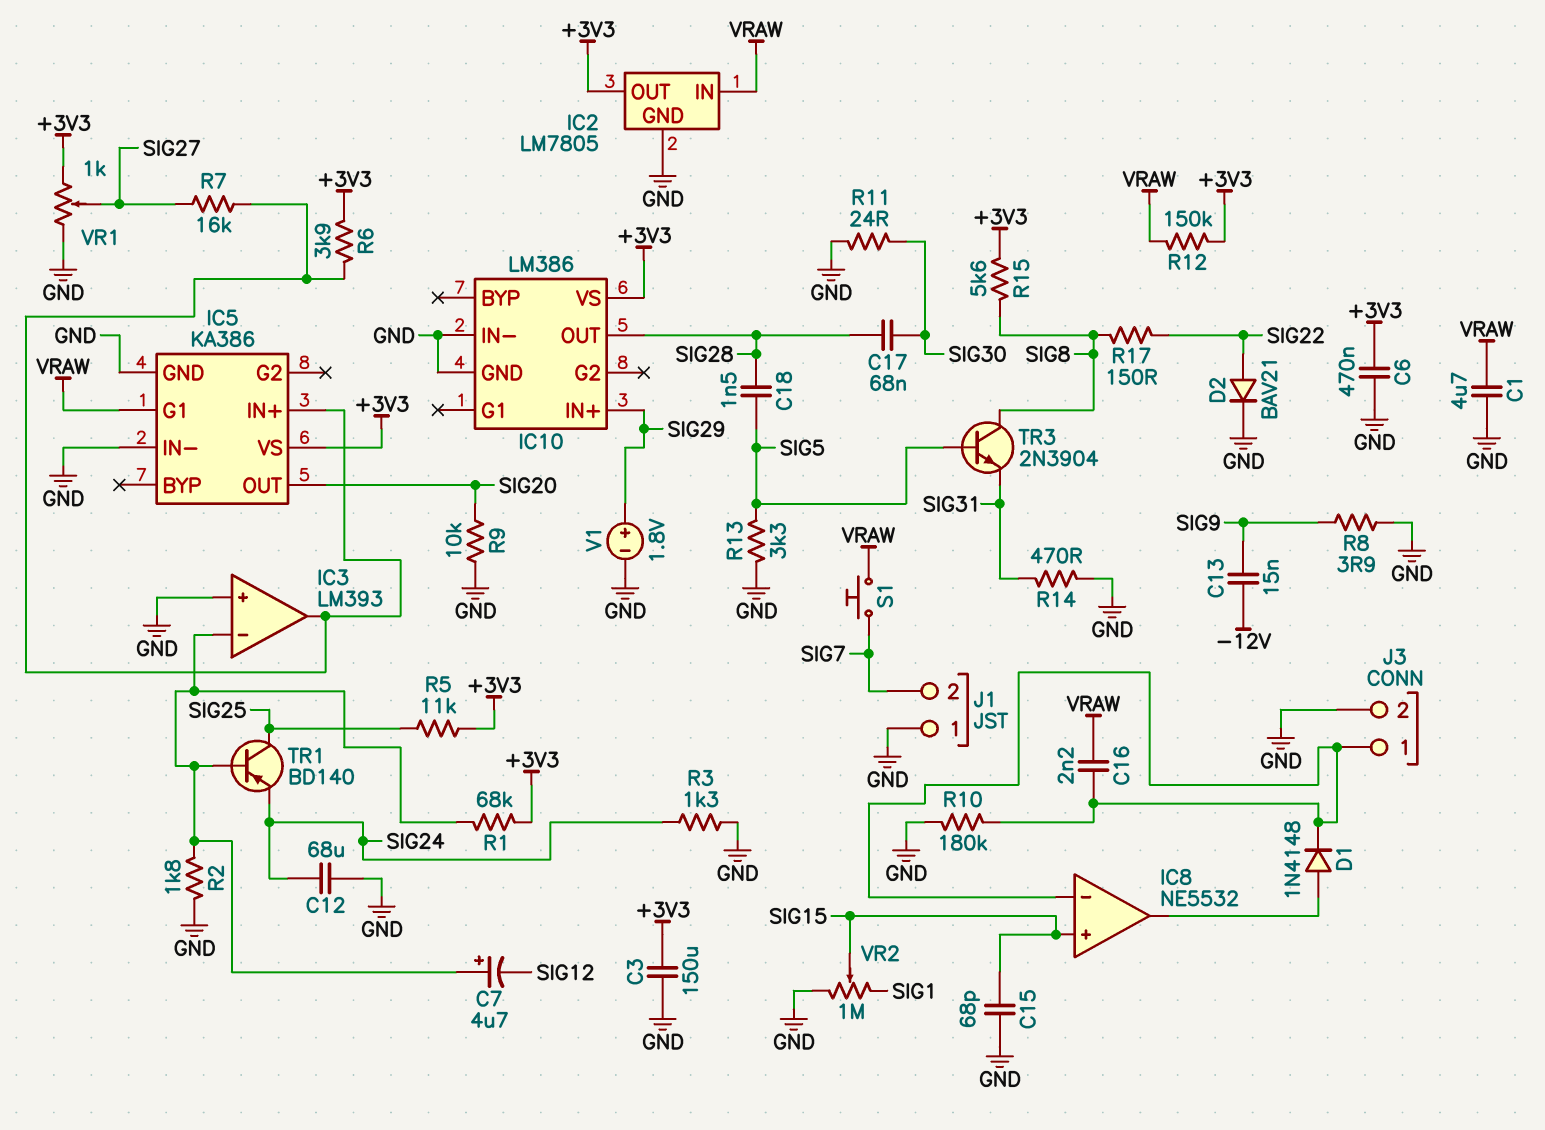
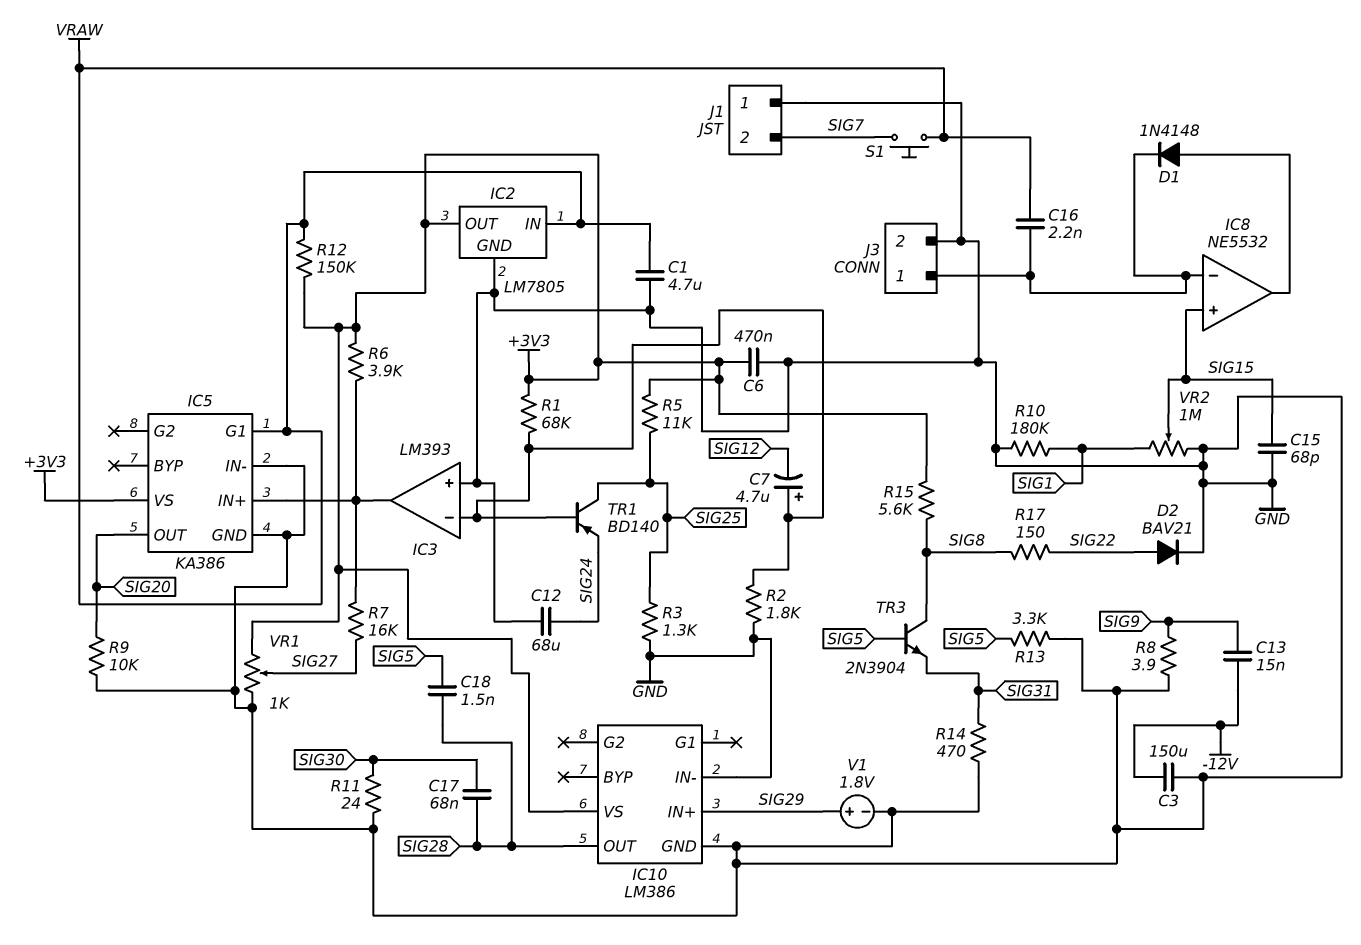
C3: 150uF (+3V3, GND) -> 150uF (-12V, GND)
R3: 1.3k (GND, SIG24) -> 1.3k (GND, SIG25)
R10: 180k (GND, IC8/in-) -> 180k (GND, SIG1)

